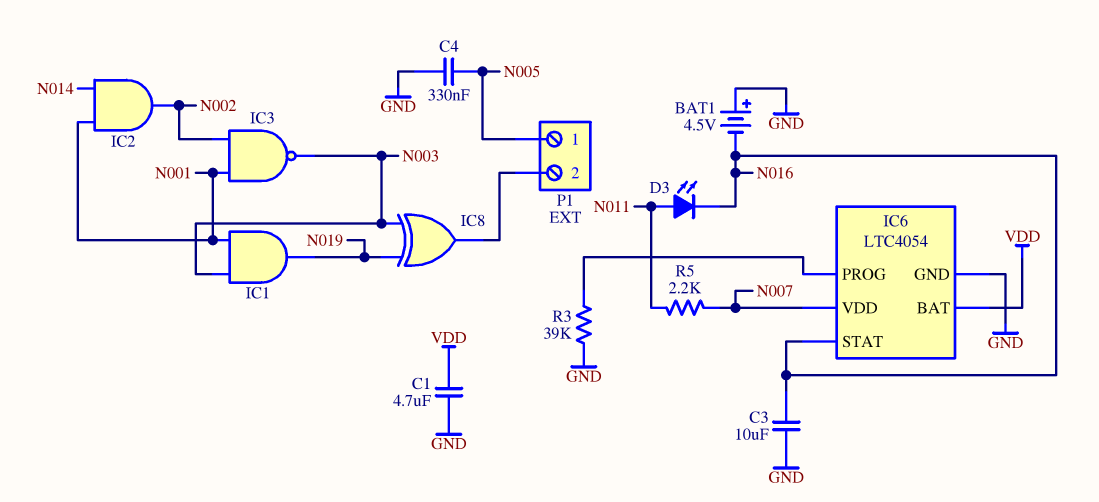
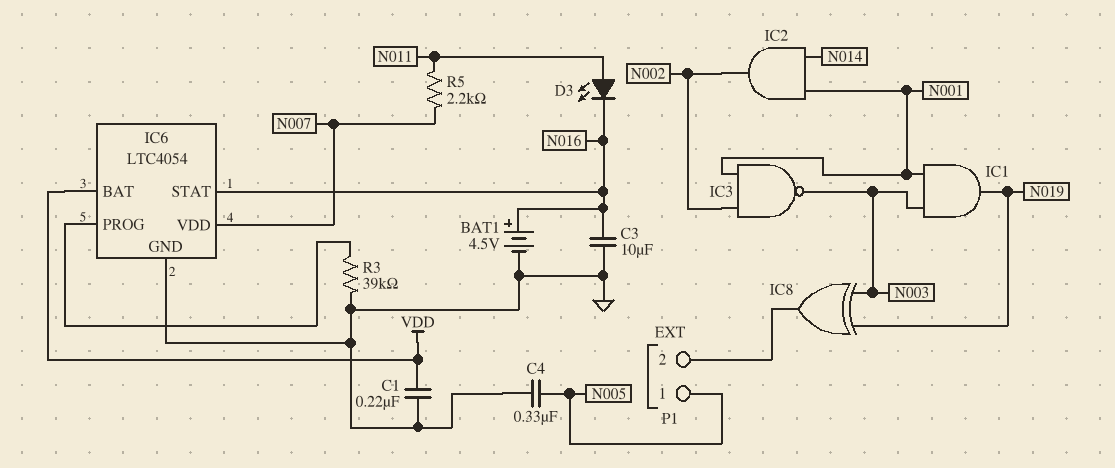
BAT1: 4.5V (plus GND, minus N016) -> 4.5V (plus N016, minus GND)
C1: 4.7uF (GND, VDD) -> 220nF (GND, VDD)

